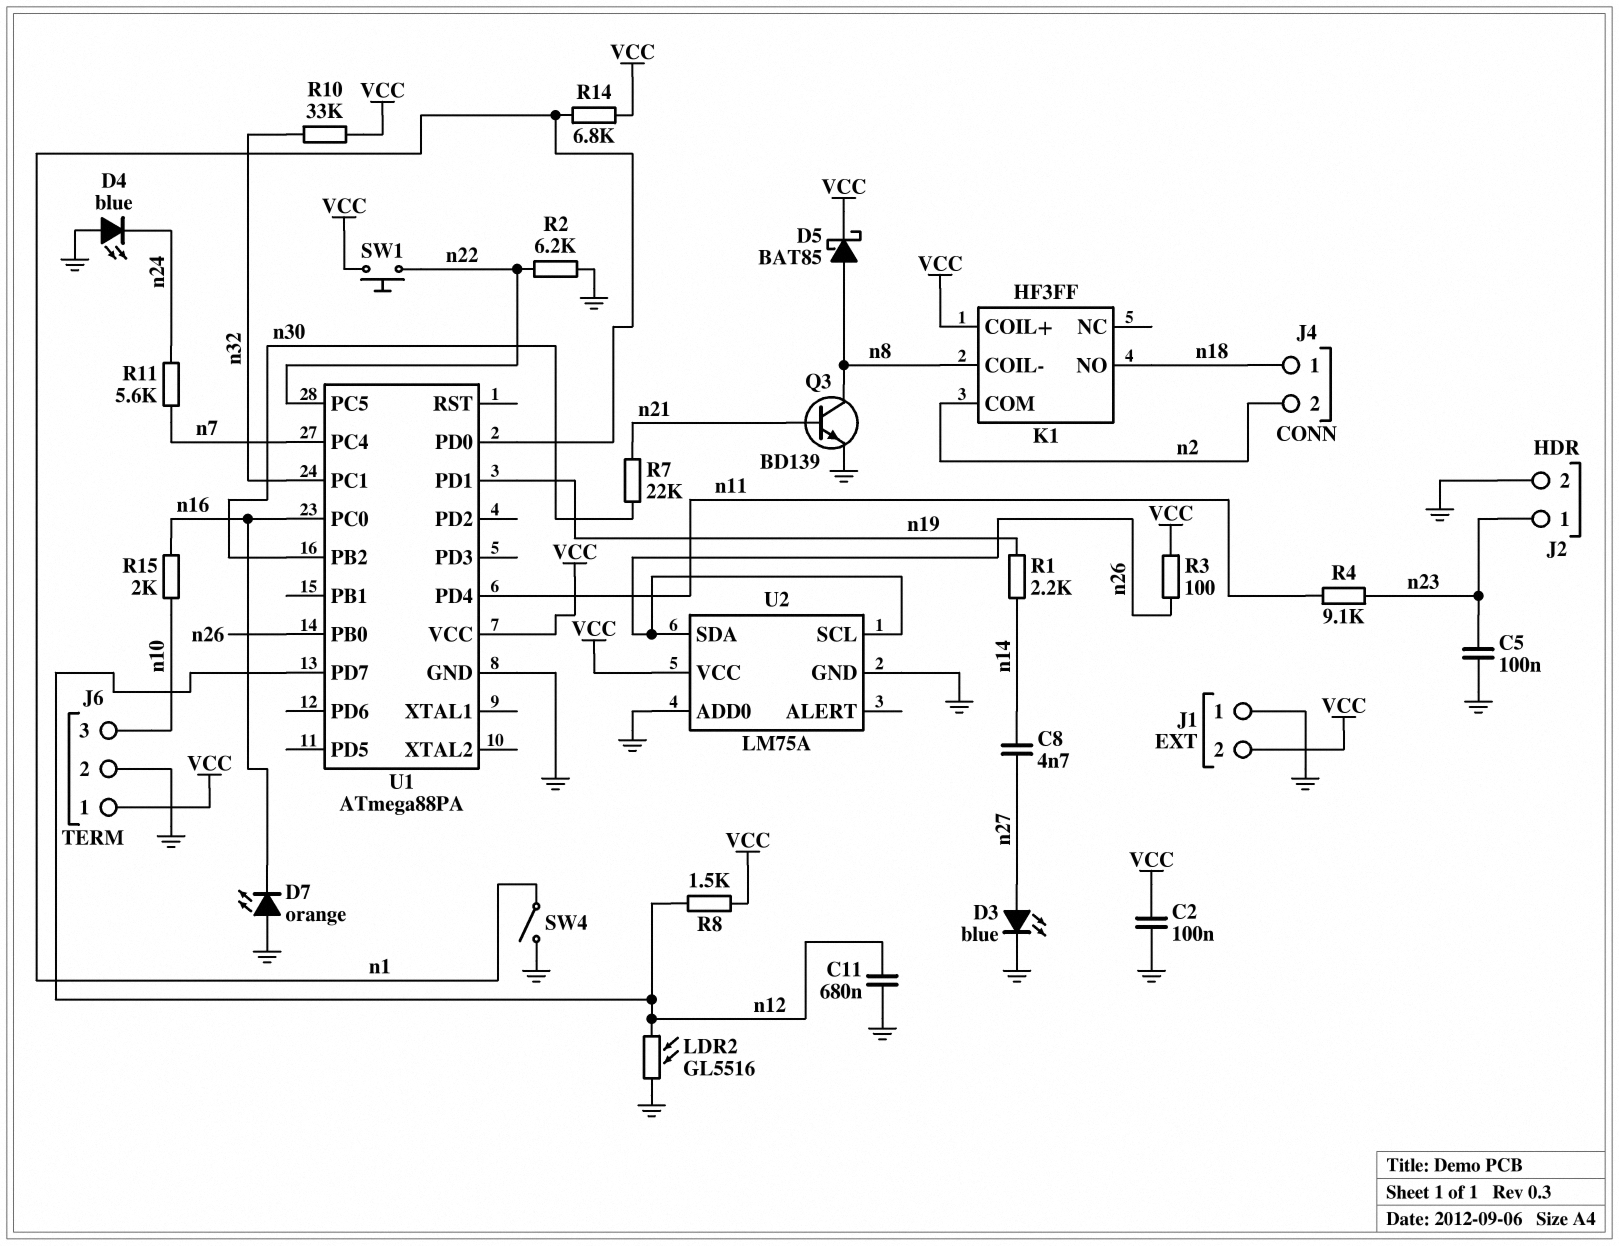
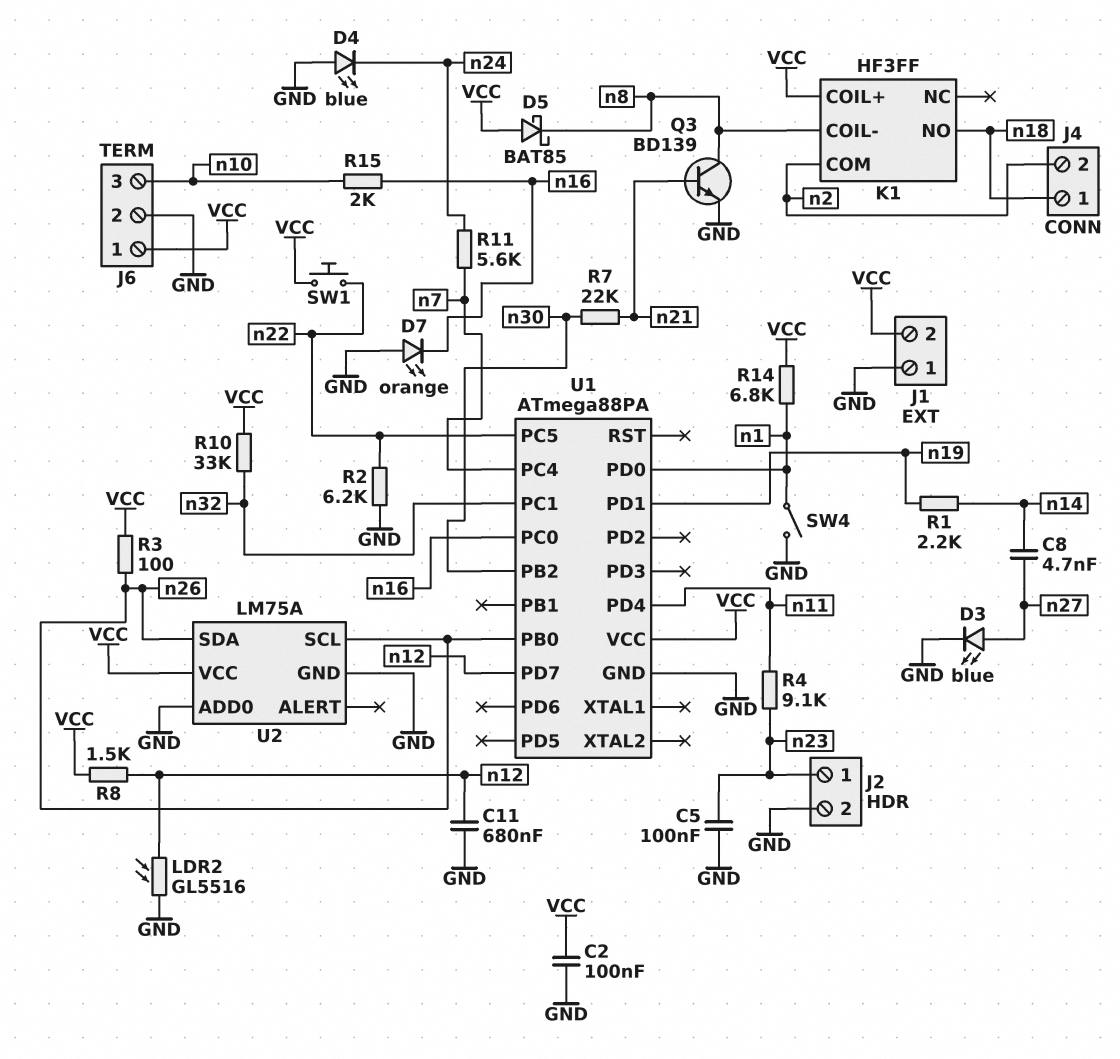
D5: schottky BAT85 (A n8, K VCC) -> schottky BAT85 (A VCC, K n8)

